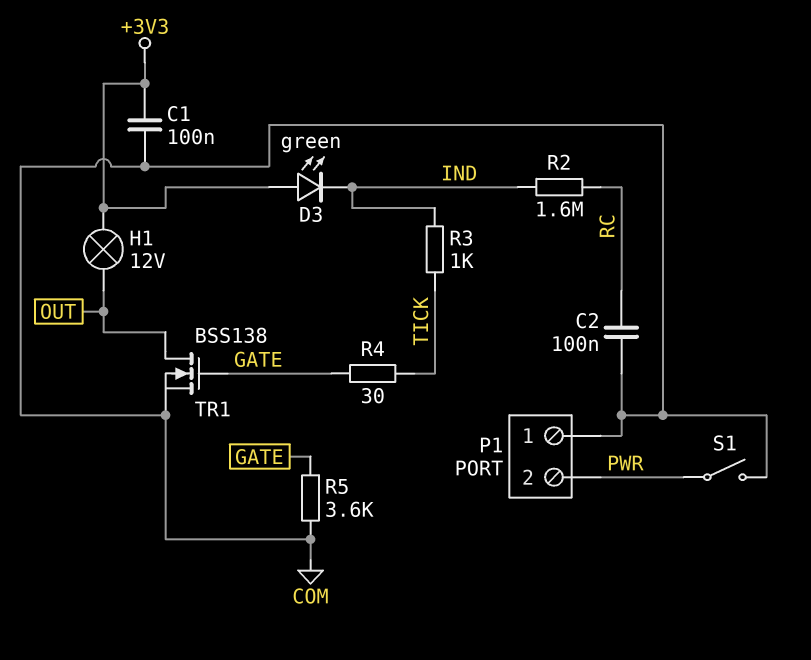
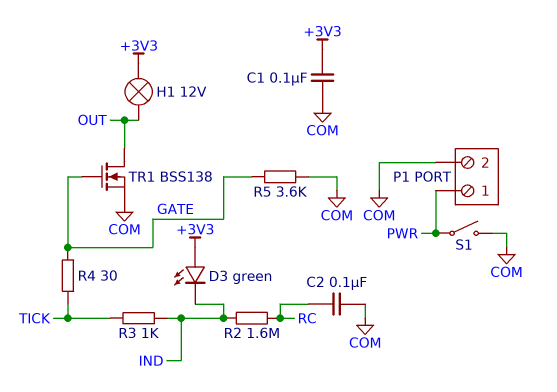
P1 pin 1: COM -> PWR
P1 pin 2: PWR -> COM

